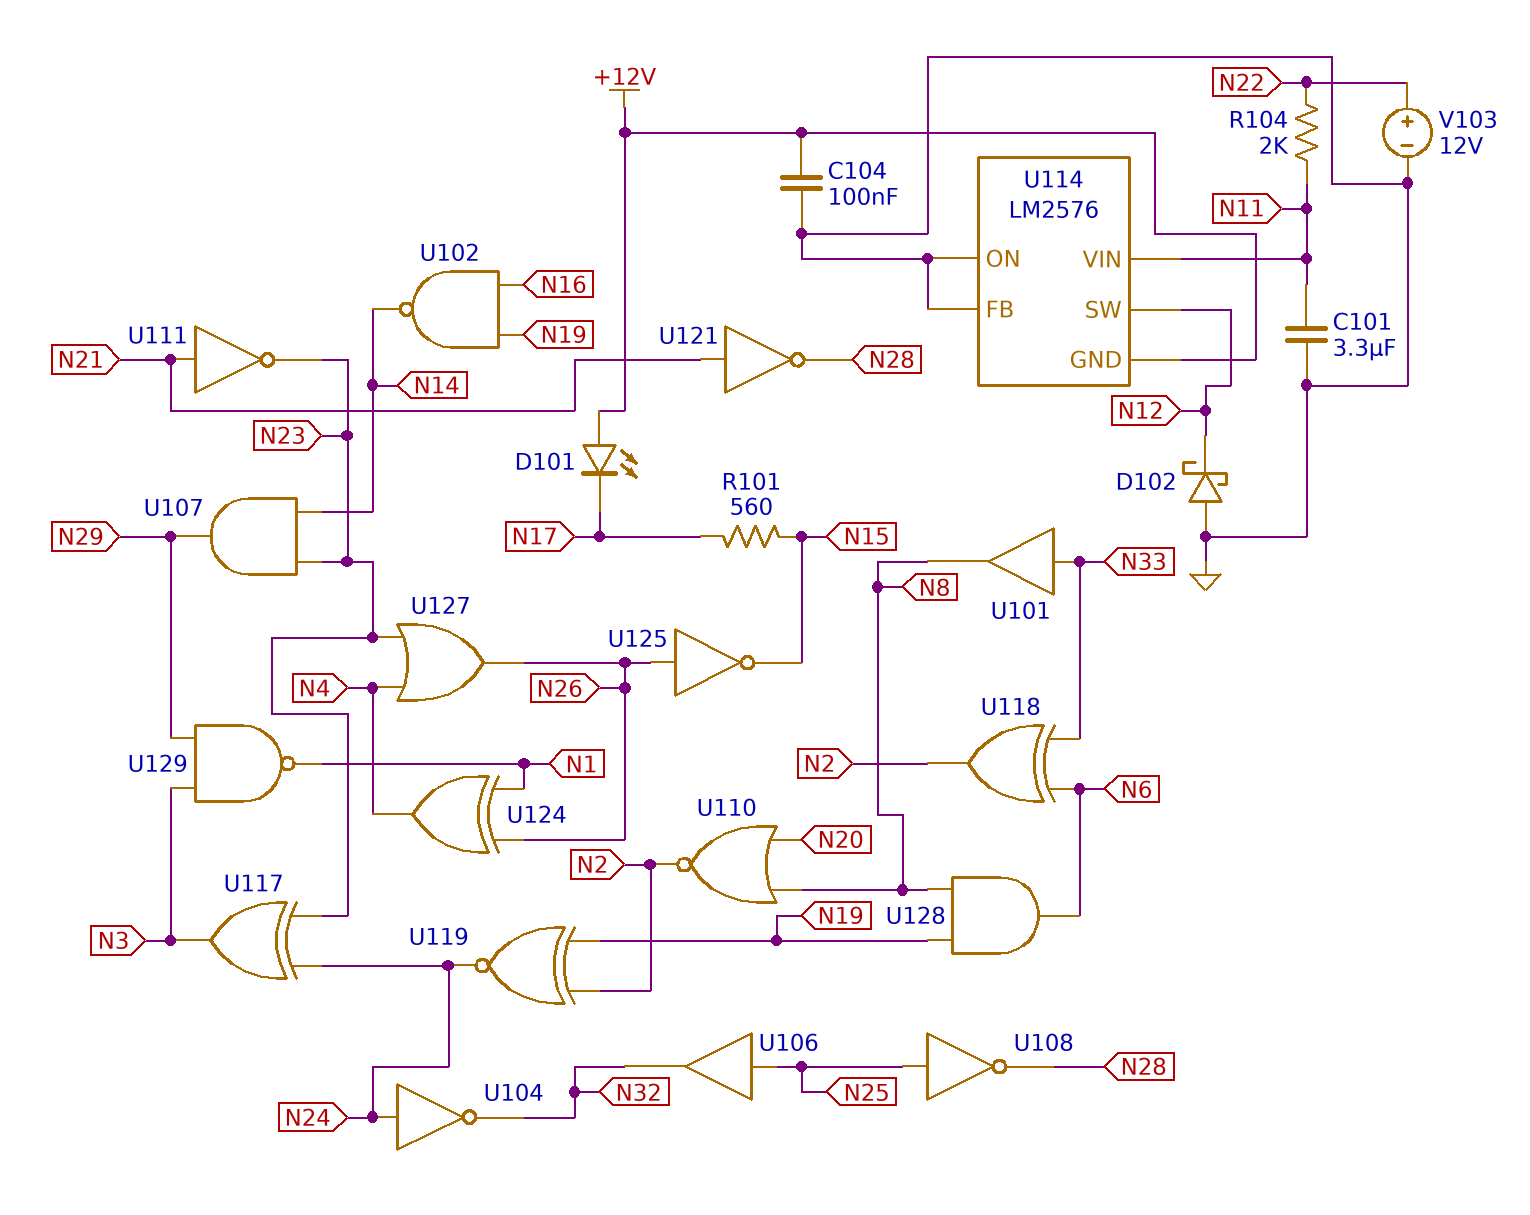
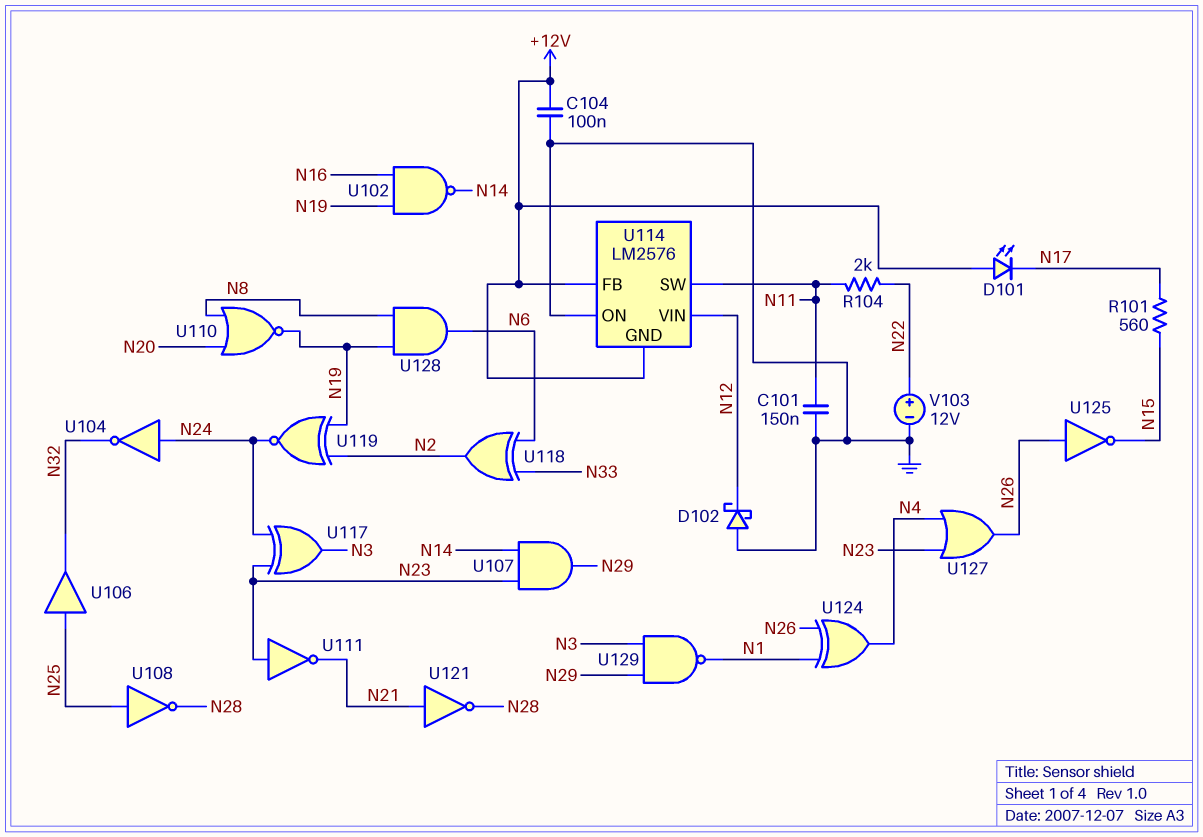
C101: 3.3uF (GND, N11) -> 150nF (GND, N11)
U101: buffer (in N33, out N8) -> none
U110: NOR (in N8, in N20, out N2) -> NOR (in N8, in N20, out N19)
U111: NOT (in N21, out N23) -> NOT (in N23, out N21)
U114 pin FB: GND -> +12V
U114 pin SW: N12 -> N11
U114 pin VIN: N11 -> N12

